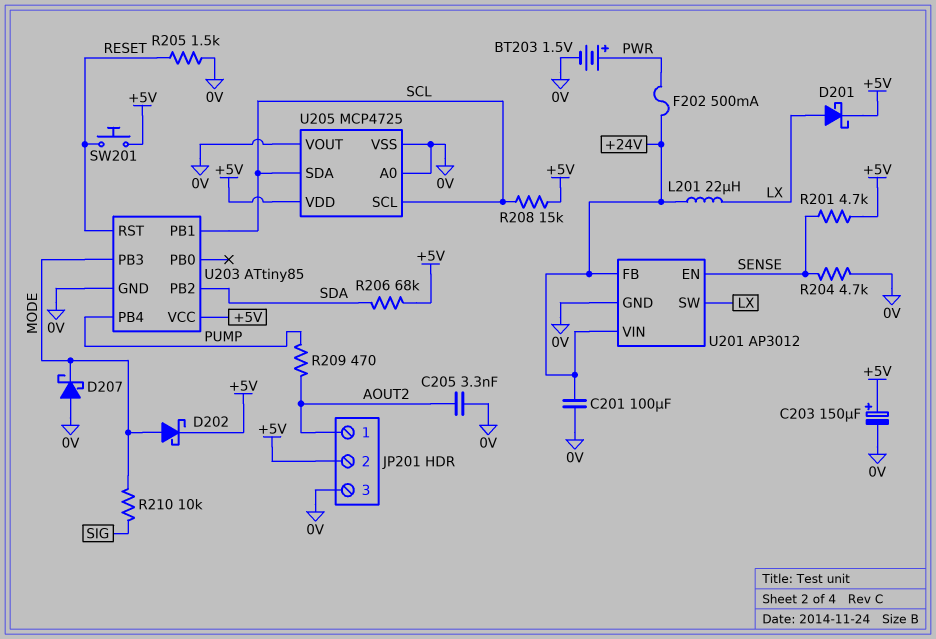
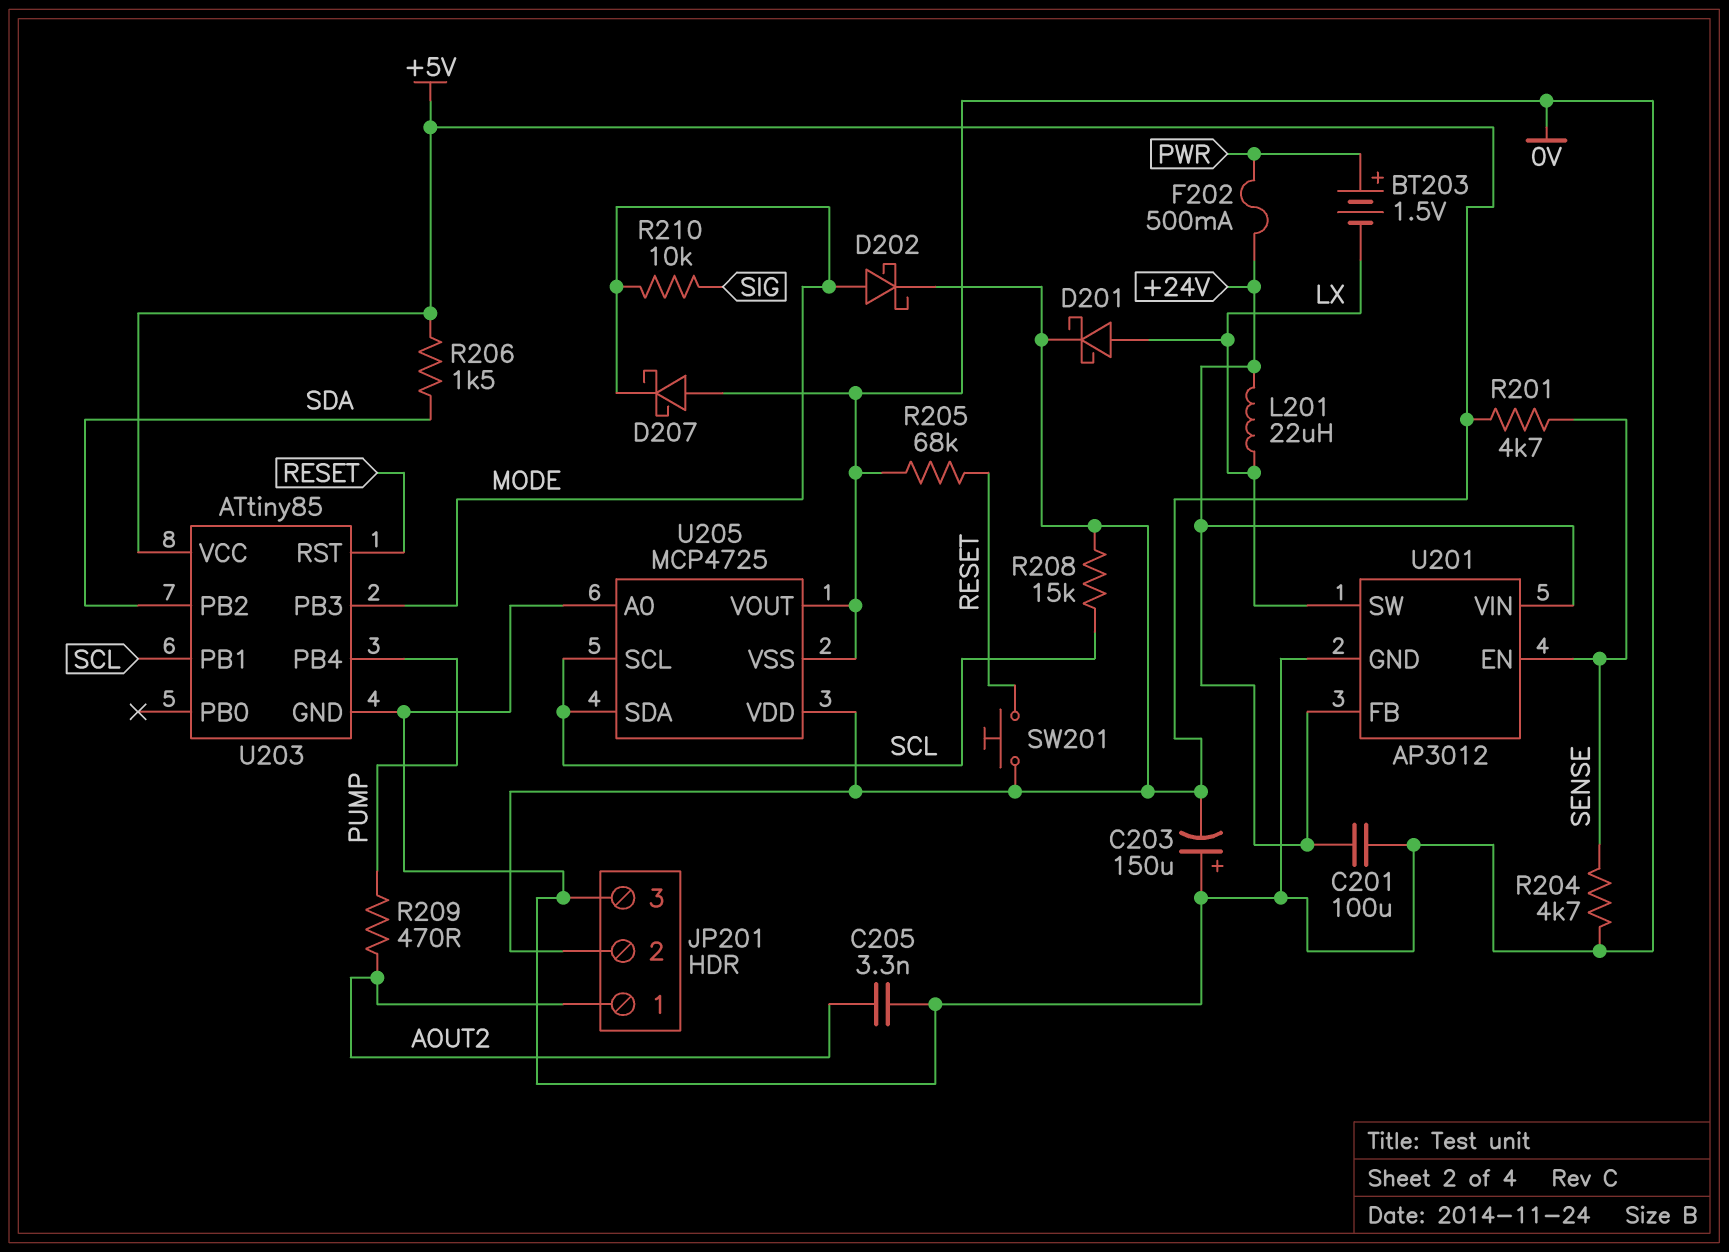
BT203: 1.5V (plus PWR, minus 0V) -> 1.5V (plus PWR, minus LX)
C203: 150uF (plus +5V, minus 0V) -> 150uF (plus 0V, minus +5V)
R205: 1.5k (0V, RESET) -> 68k (0V, RESET)
R206: 68k (+5V, SDA) -> 1.5k (+5V, SDA)

